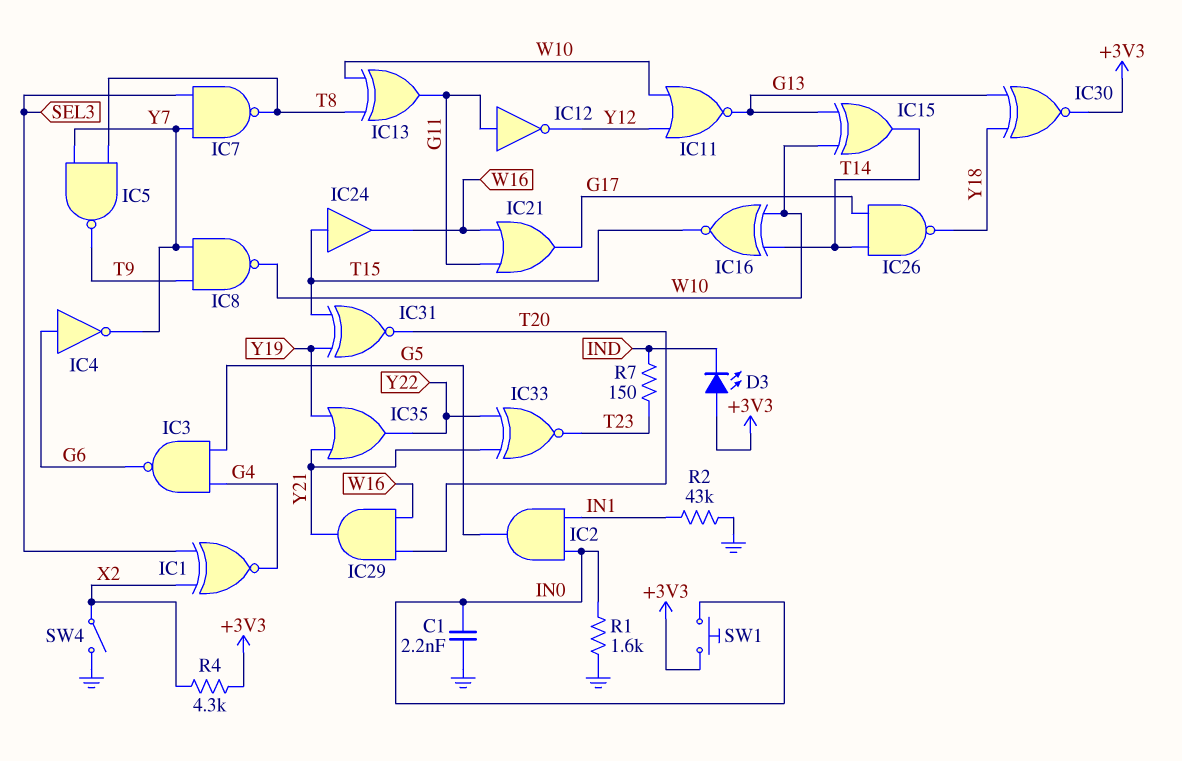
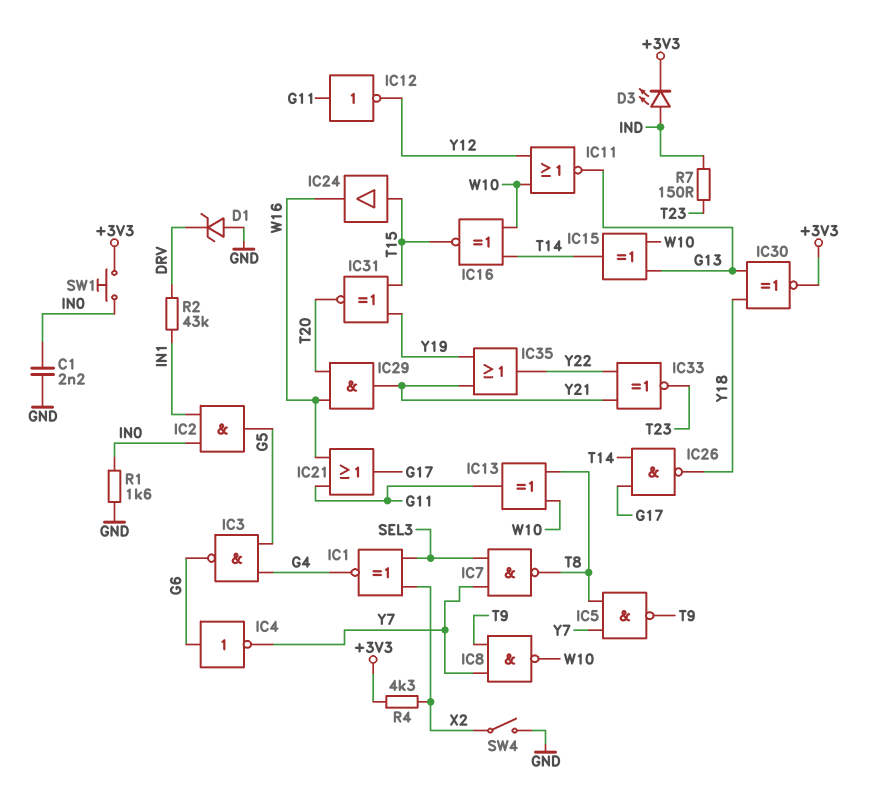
D1: none -> zener (A GND, K DRV)
D3: LED (A +3V3, K IND) -> LED (A IND, K +3V3)
R2: 43k (GND, IN1) -> 43k (DRV, IN1)

